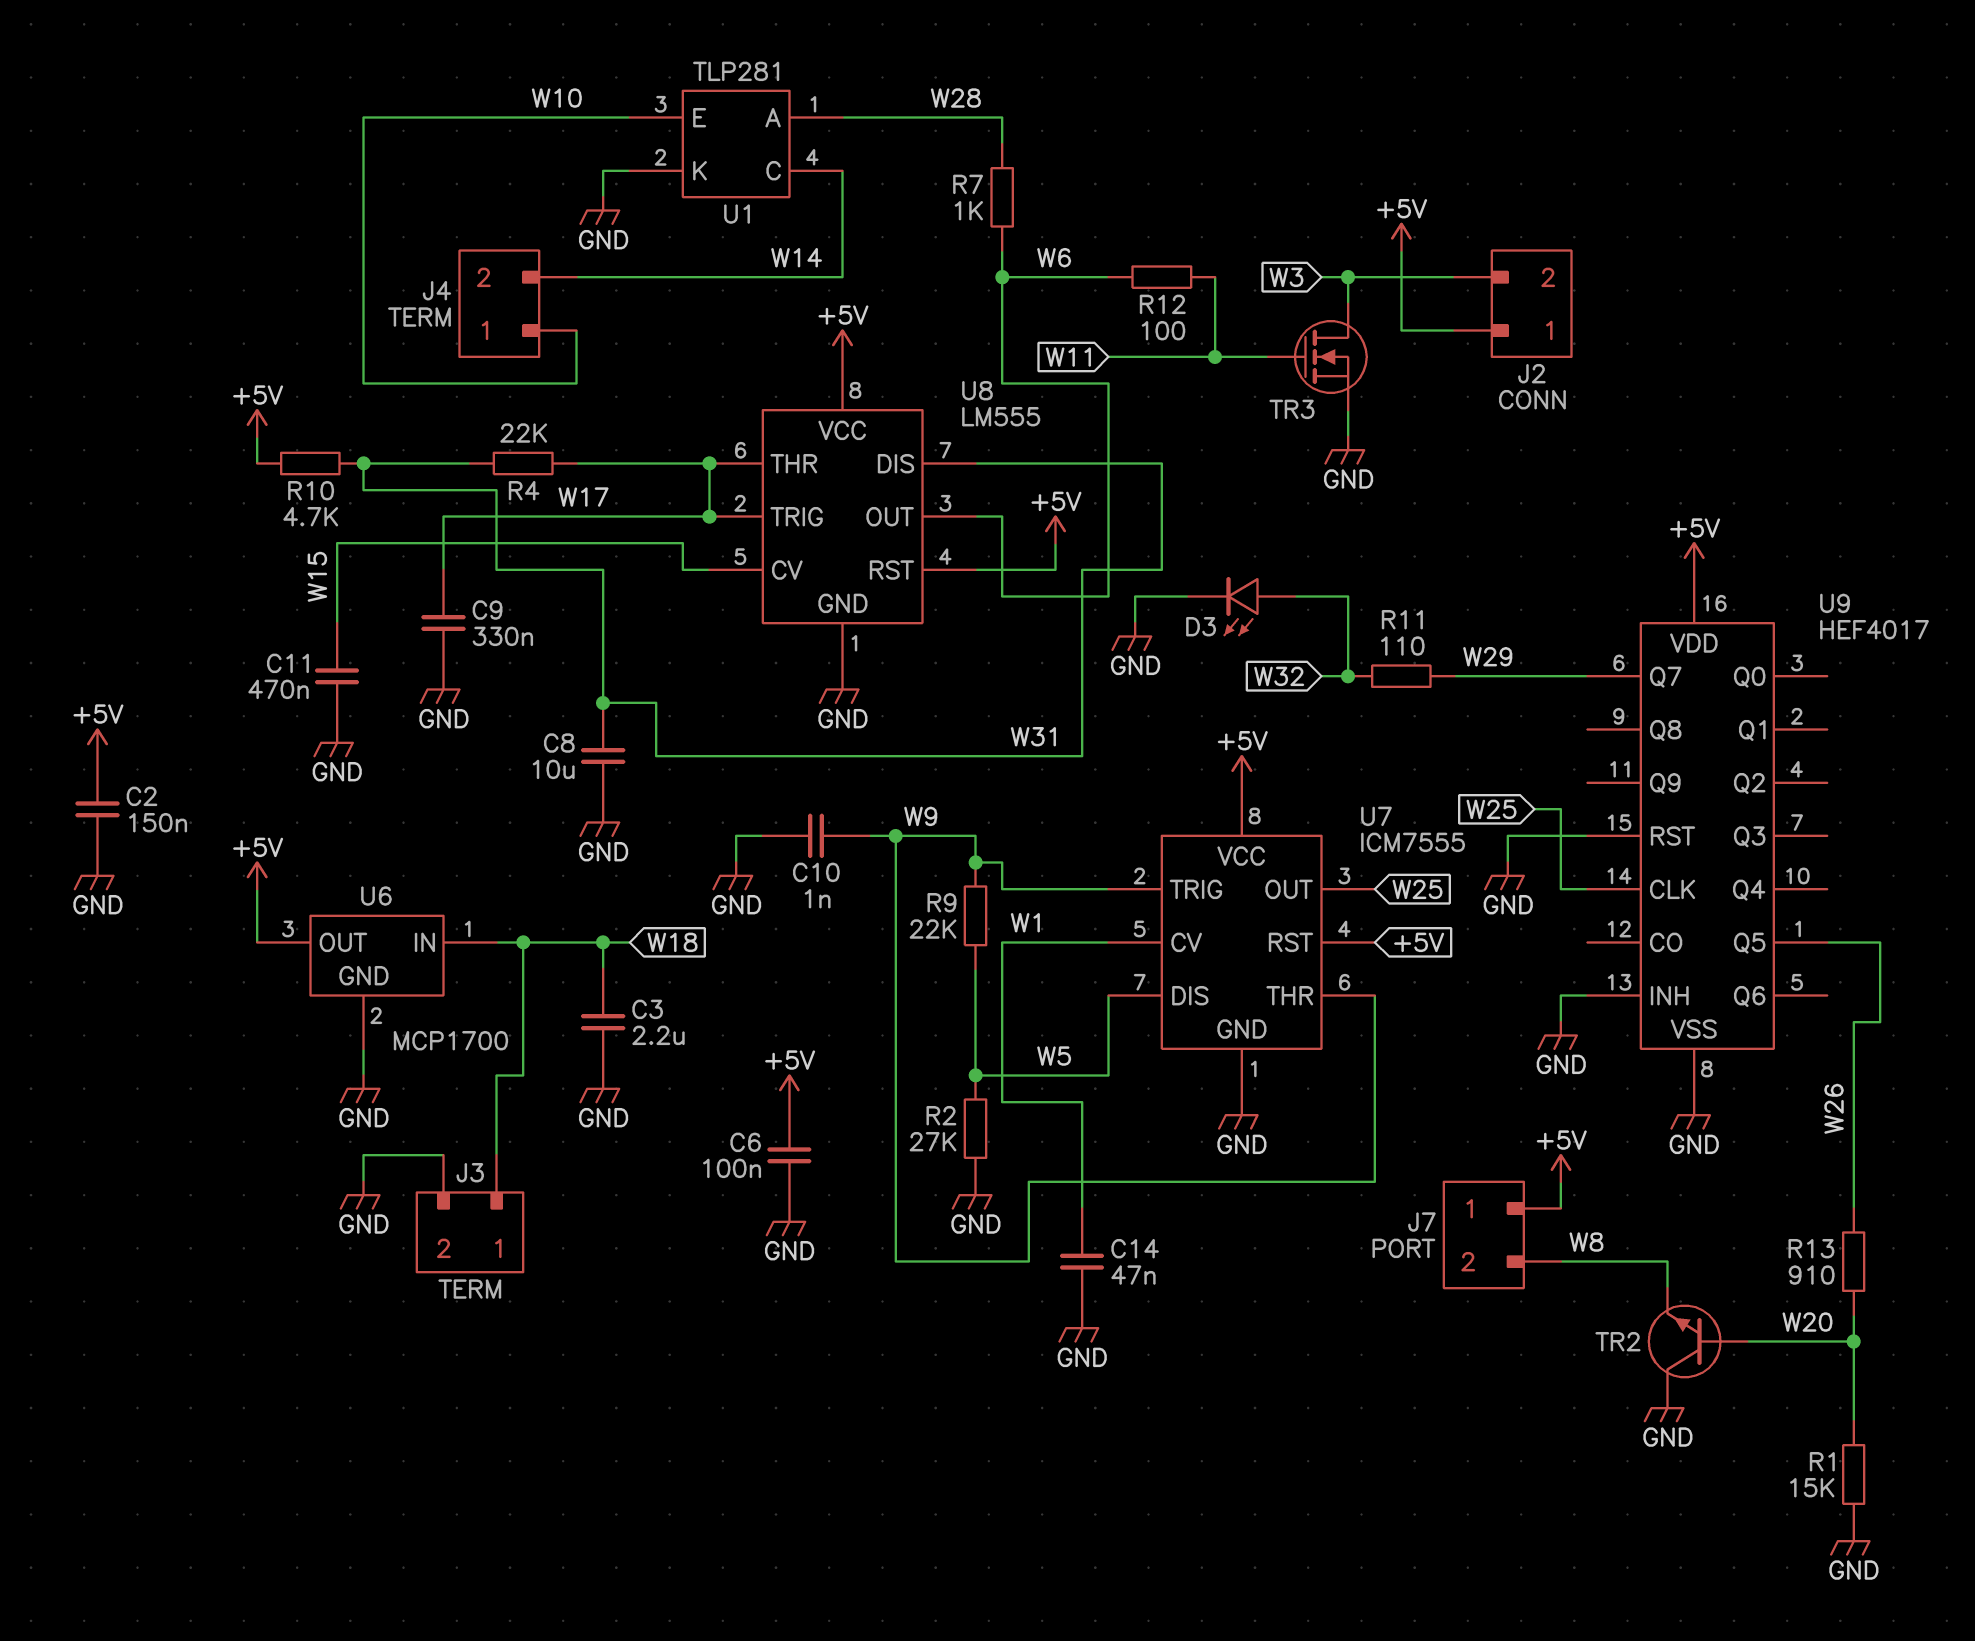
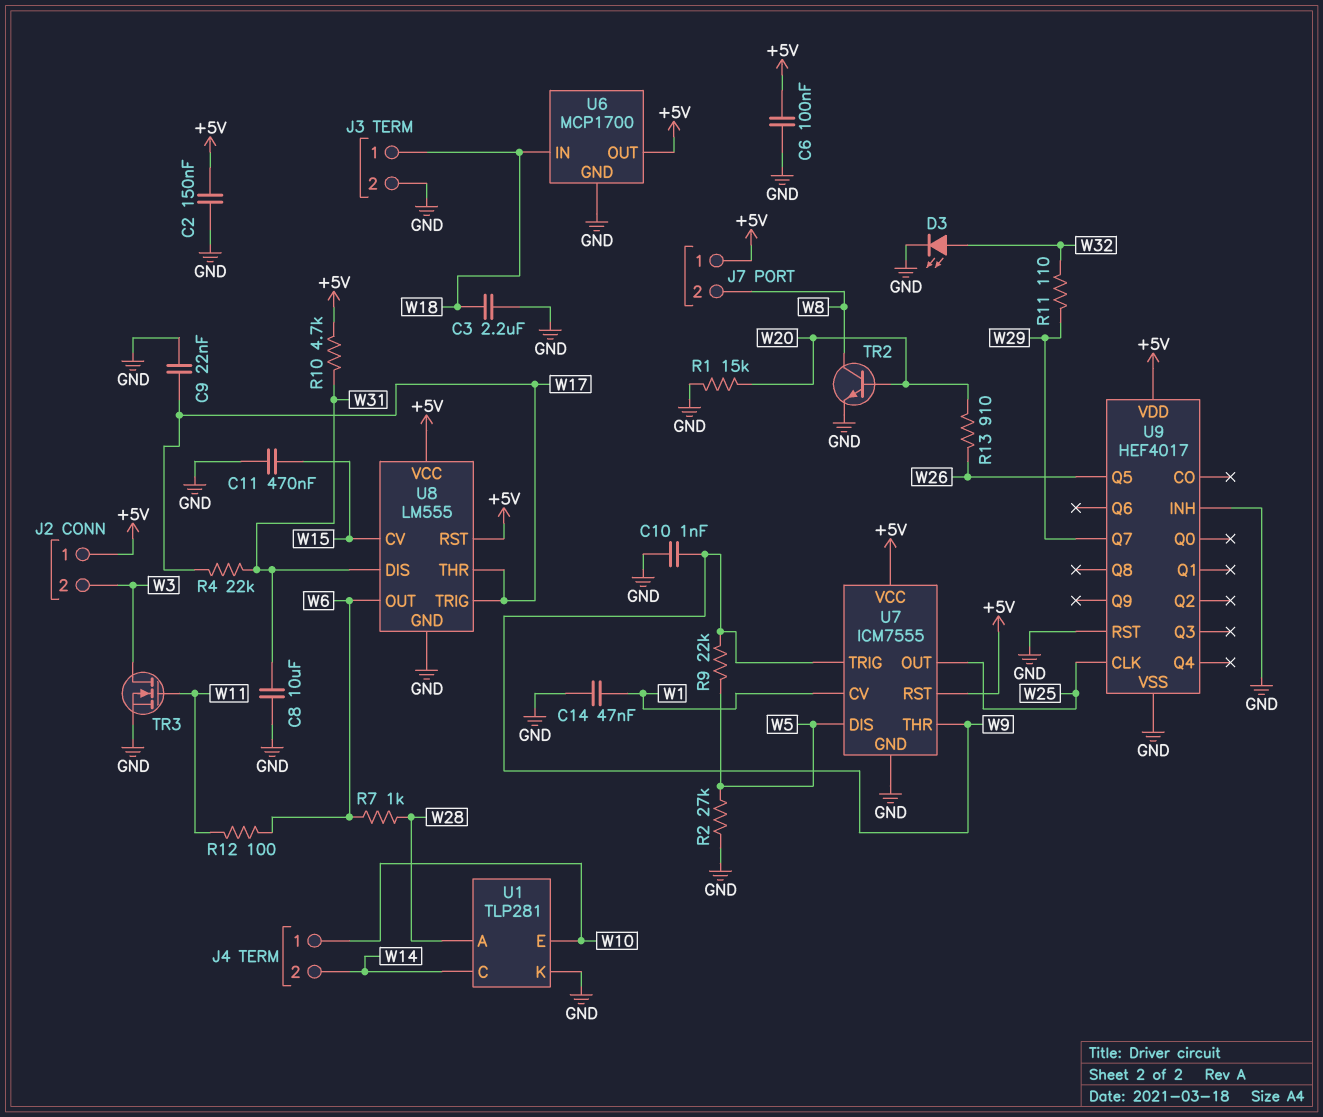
C9: 330nF (GND, W17) -> 22nF (GND, W17)
TR2: NPN (B W20, C GND, E W8) -> NPN (B W20, C W8, E GND)

